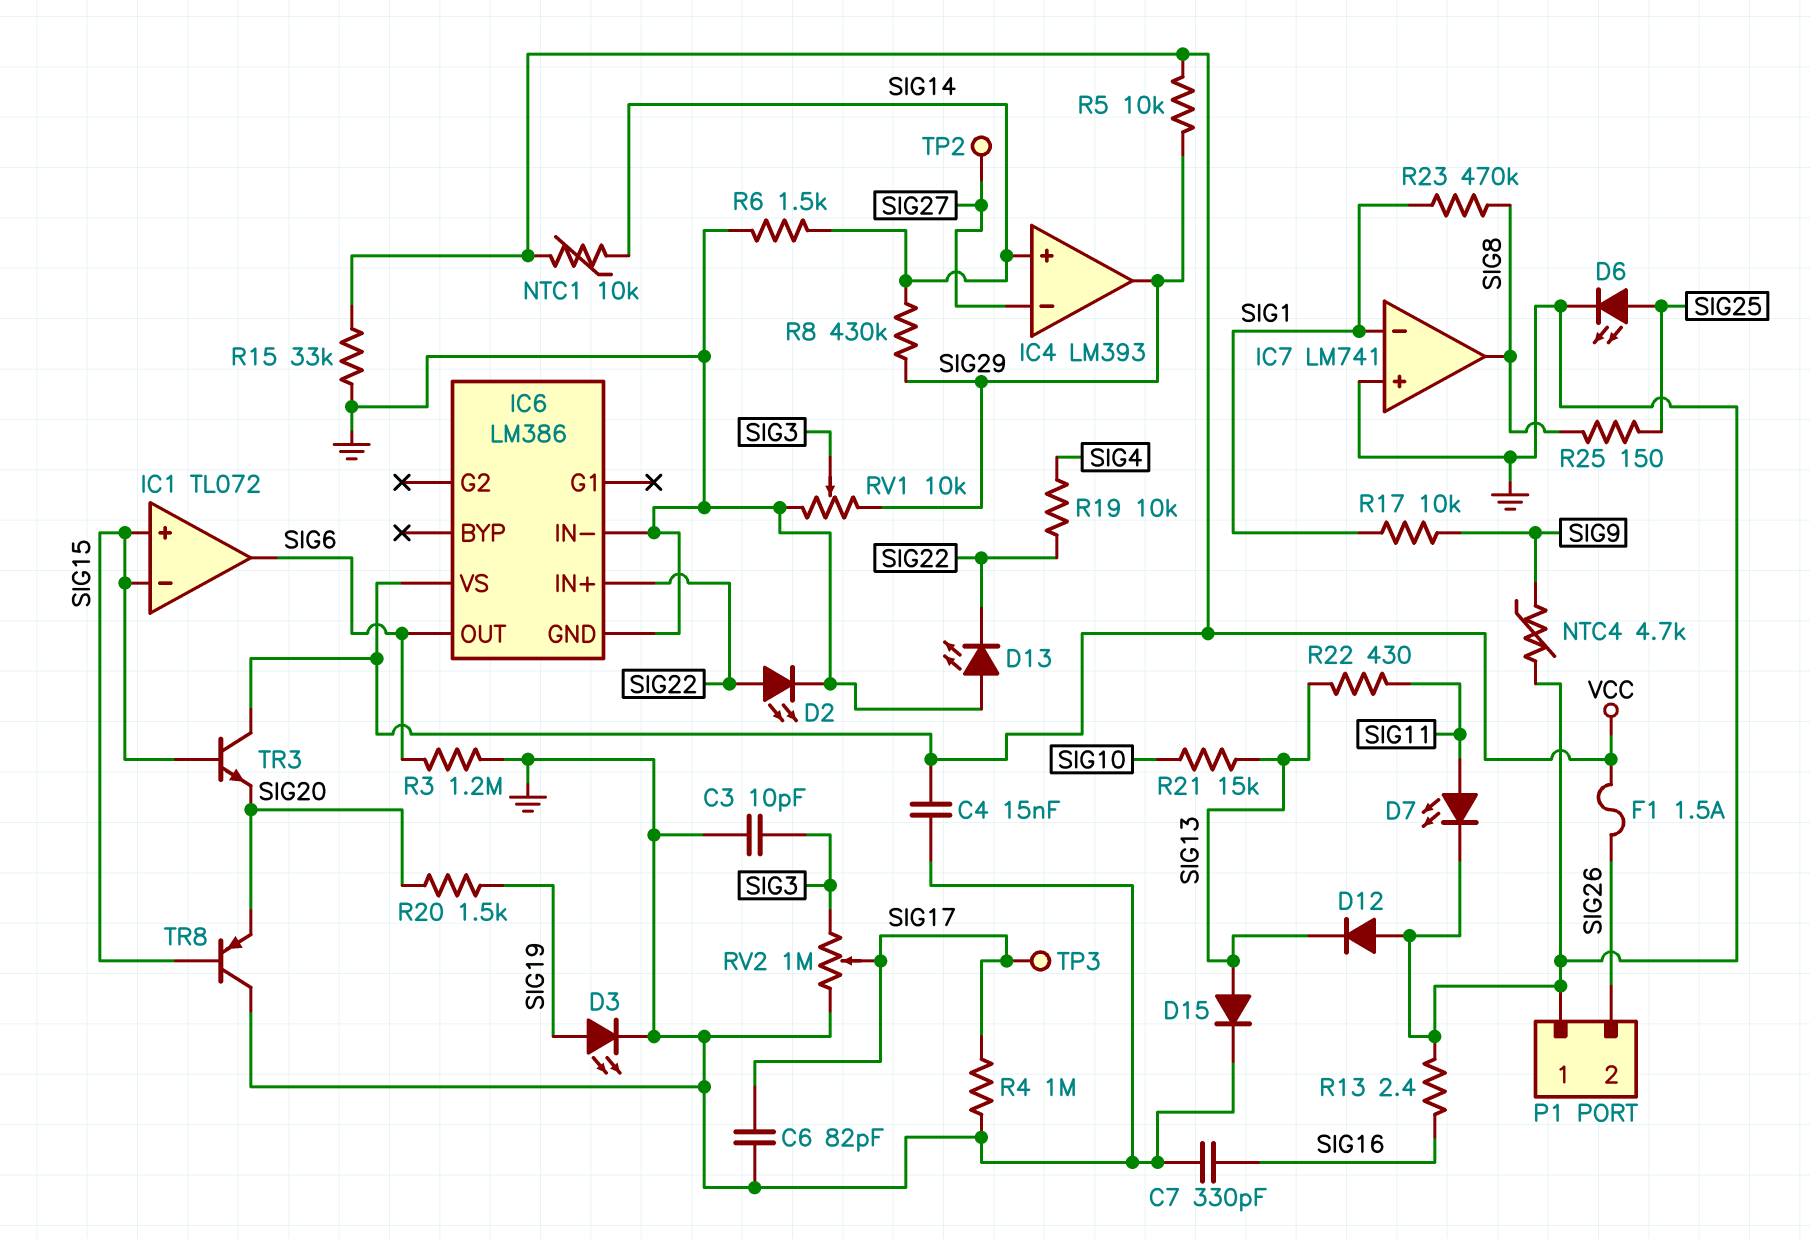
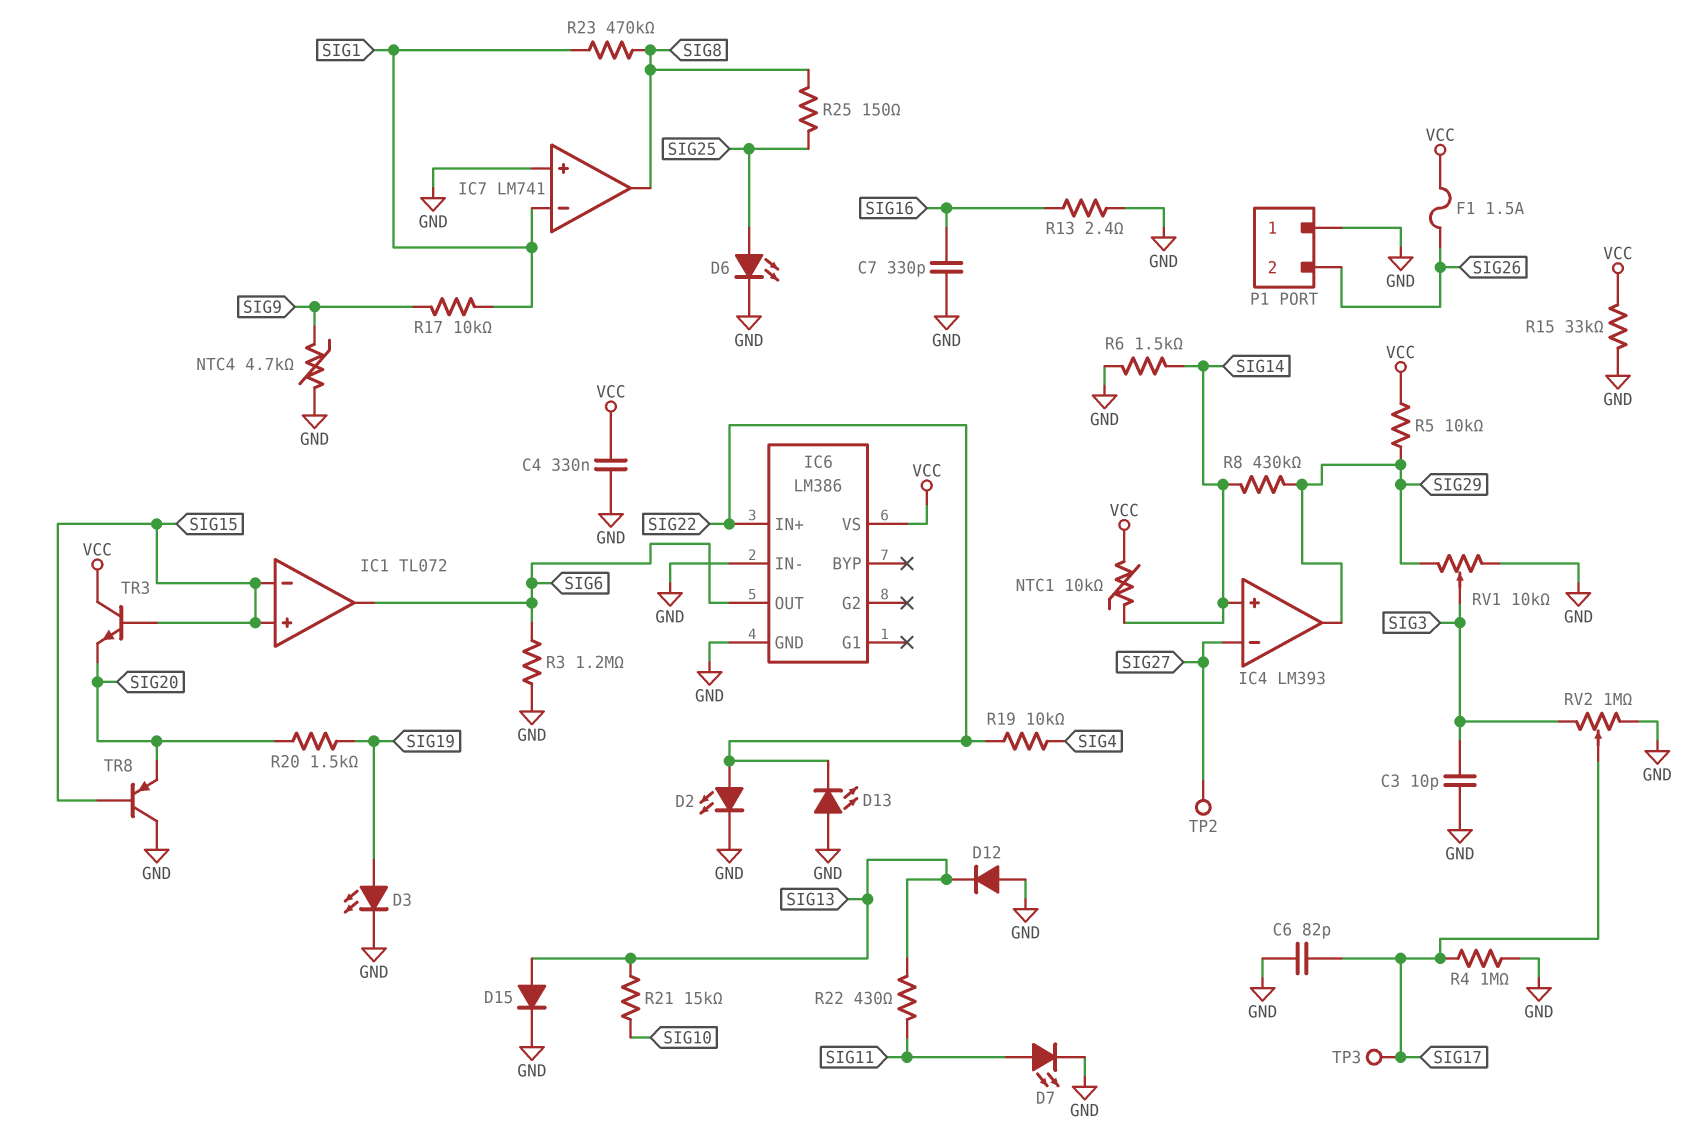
C4: 15nF (GND, VCC) -> 330nF (GND, VCC)

